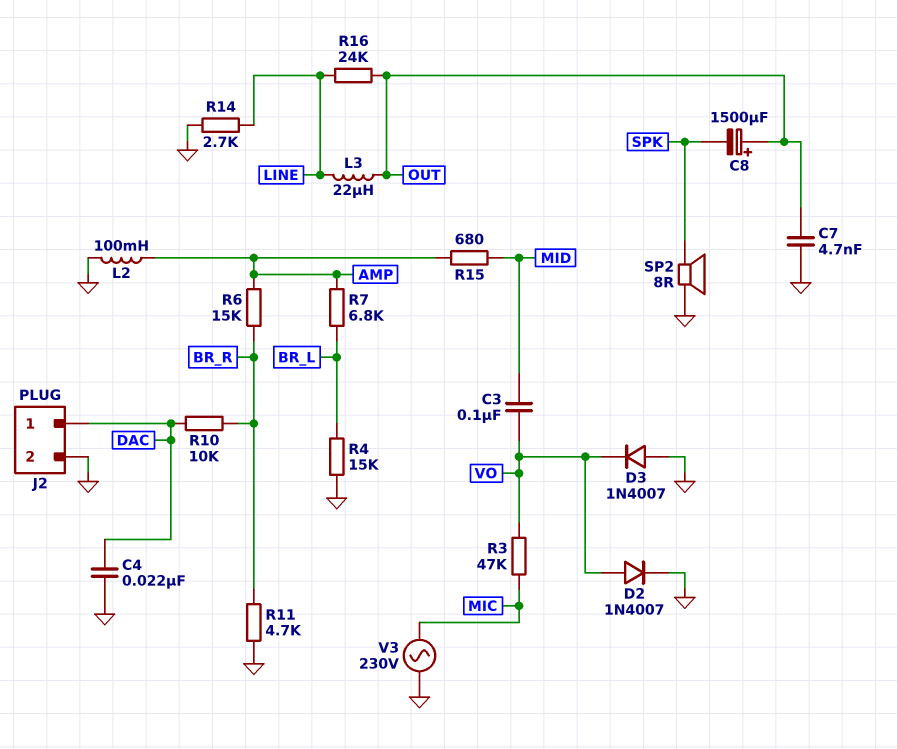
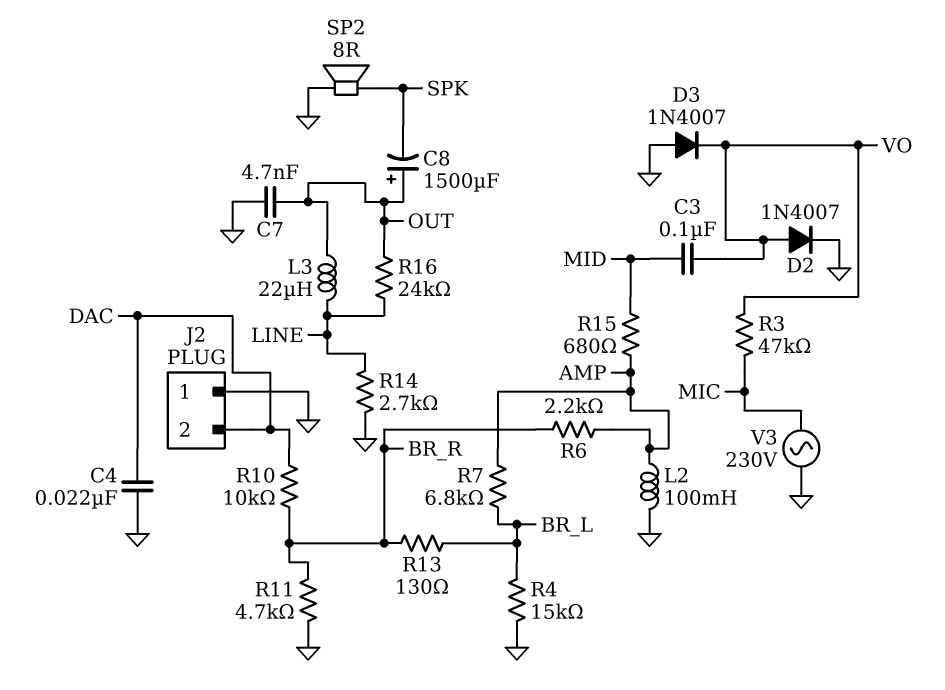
J2 pin 1: DAC -> GND
J2 pin 2: GND -> DAC
R6: 15k (AMP, BR_R) -> 2.2k (AMP, BR_R)
R13: none -> 130 (BR_L, BR_R)

